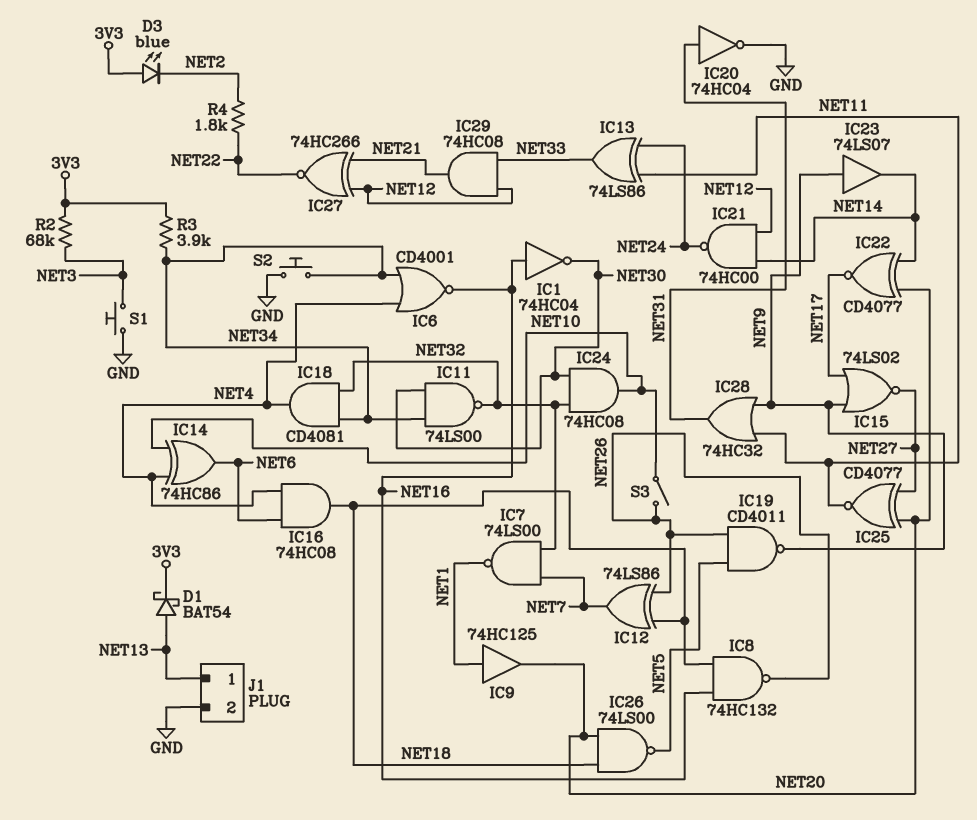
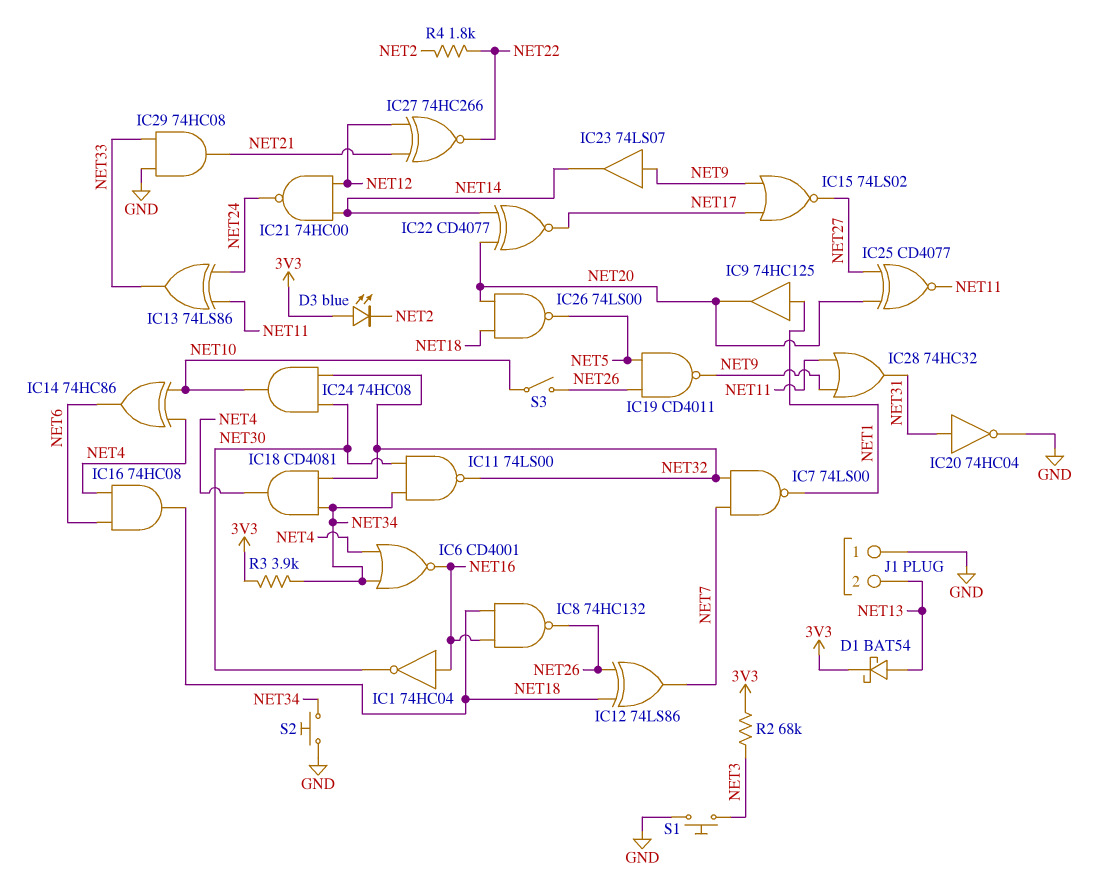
IC29: AND 74HC08 (in NET12, in NET33, out NET21) -> AND 74HC08 (in GND, in NET33, out NET21)
J1 pin 1: NET13 -> GND
J1 pin 2: GND -> NET13

